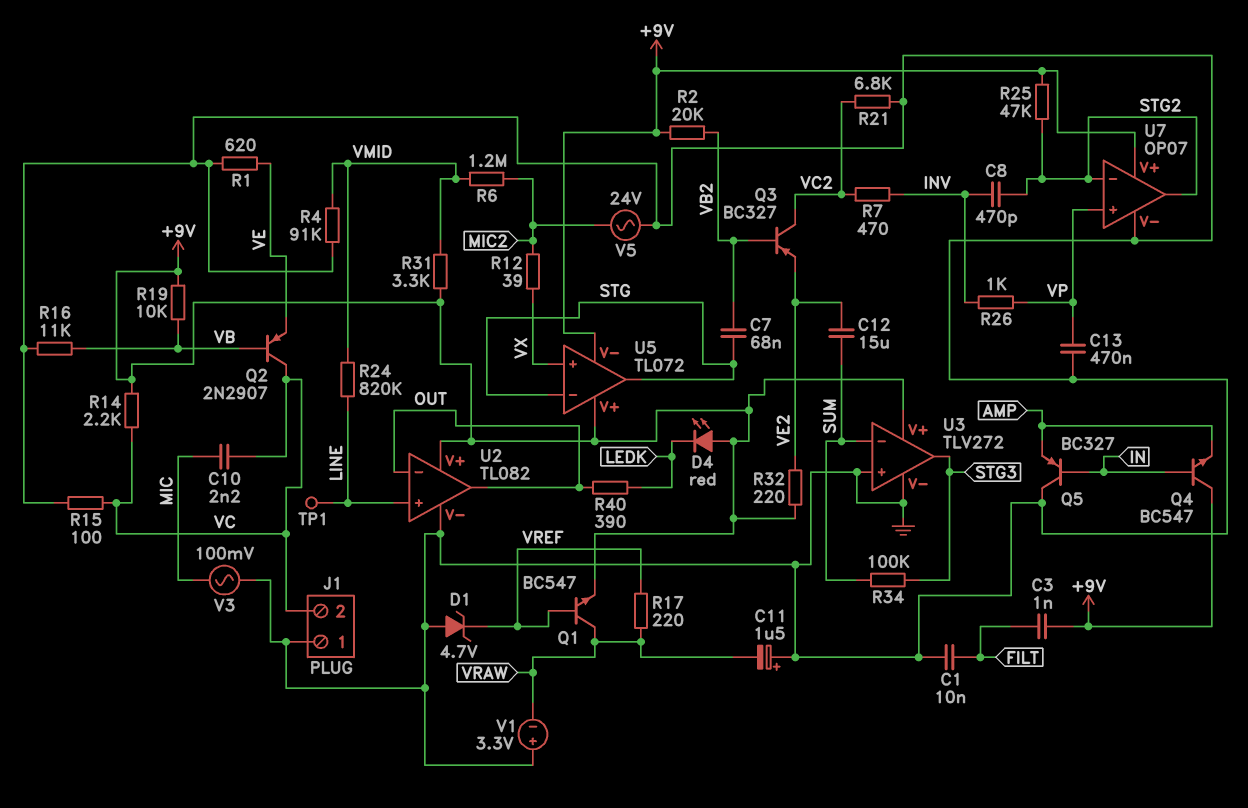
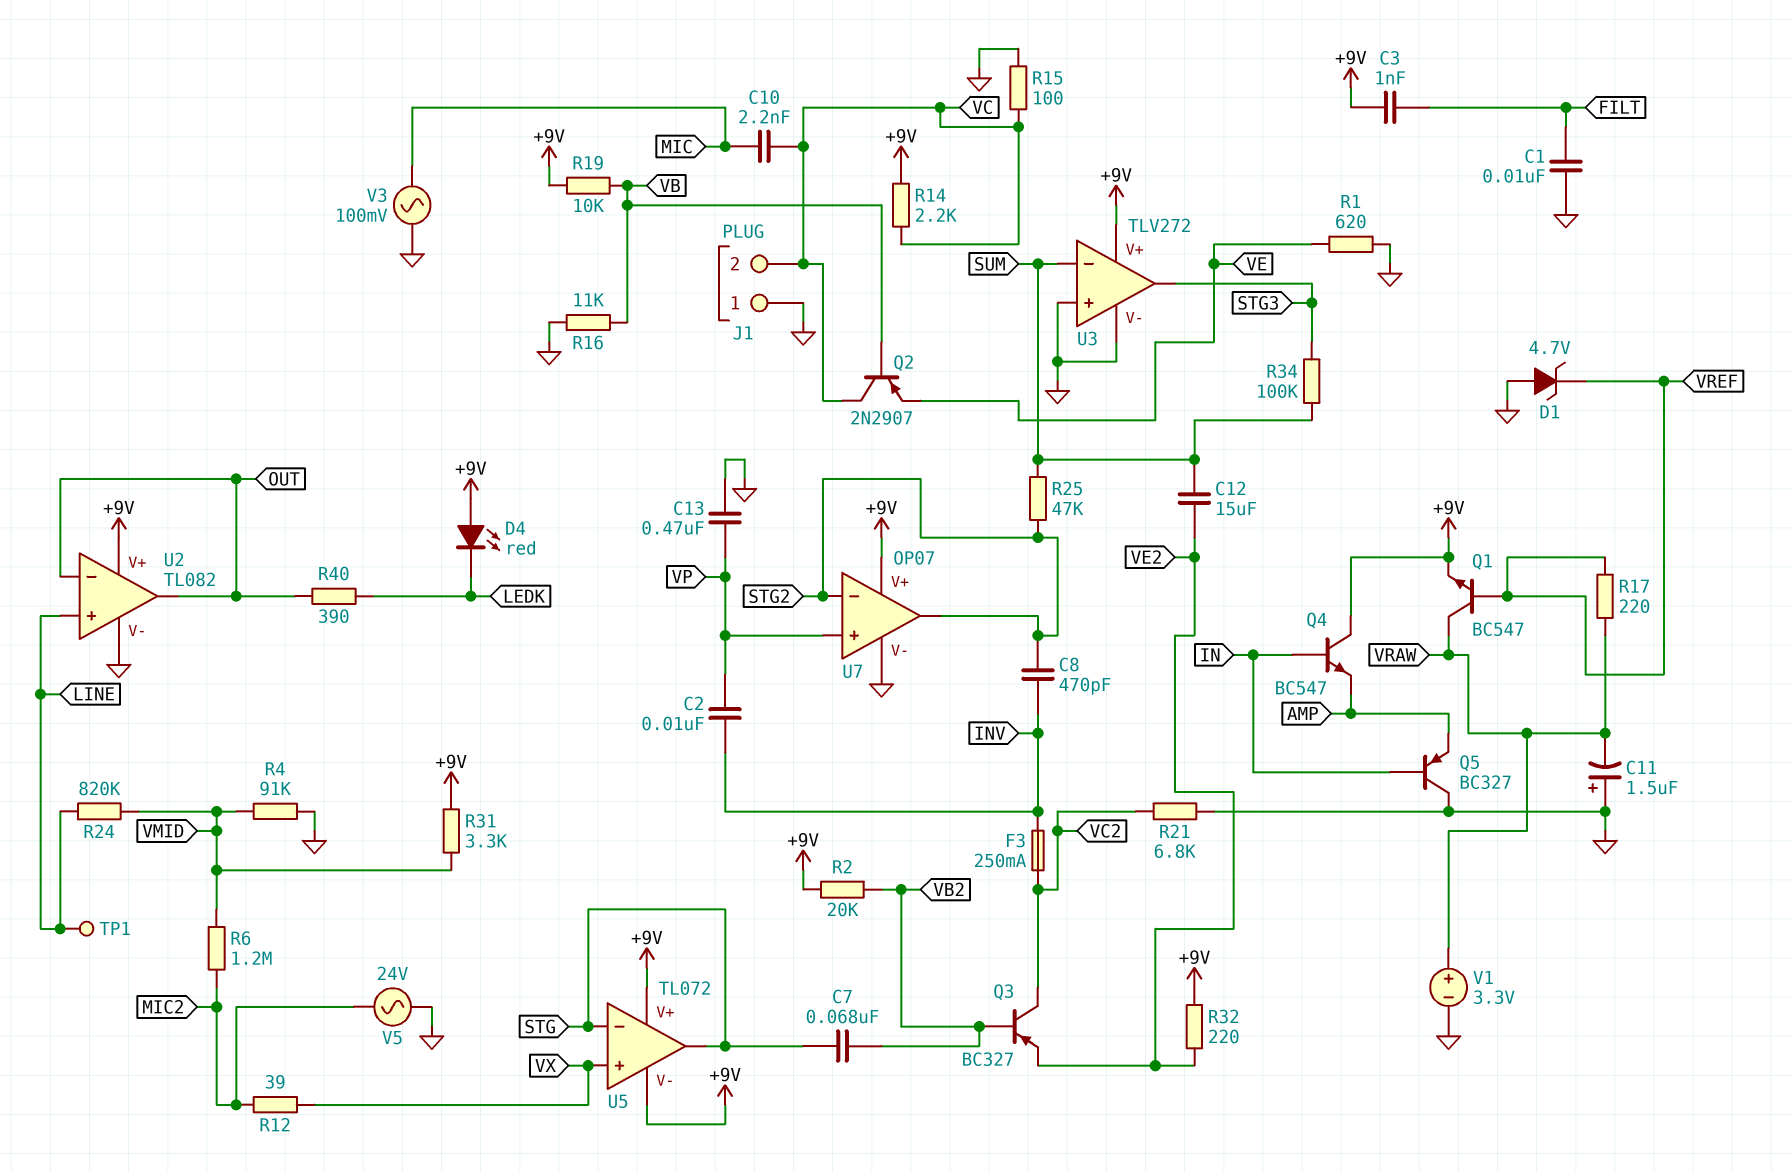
C2: none -> 10nF (INV, VP)
F3: none -> 250mA (INV, VC2)
R7: 470 (INV, VC2) -> none
R25: 47k (+9V, STG2) -> 47k (STG2, SUM)
R26: 1k (INV, VP) -> none
V1: 3.3V (plus GND, minus VRAW) -> 3.3V (plus VRAW, minus GND)

